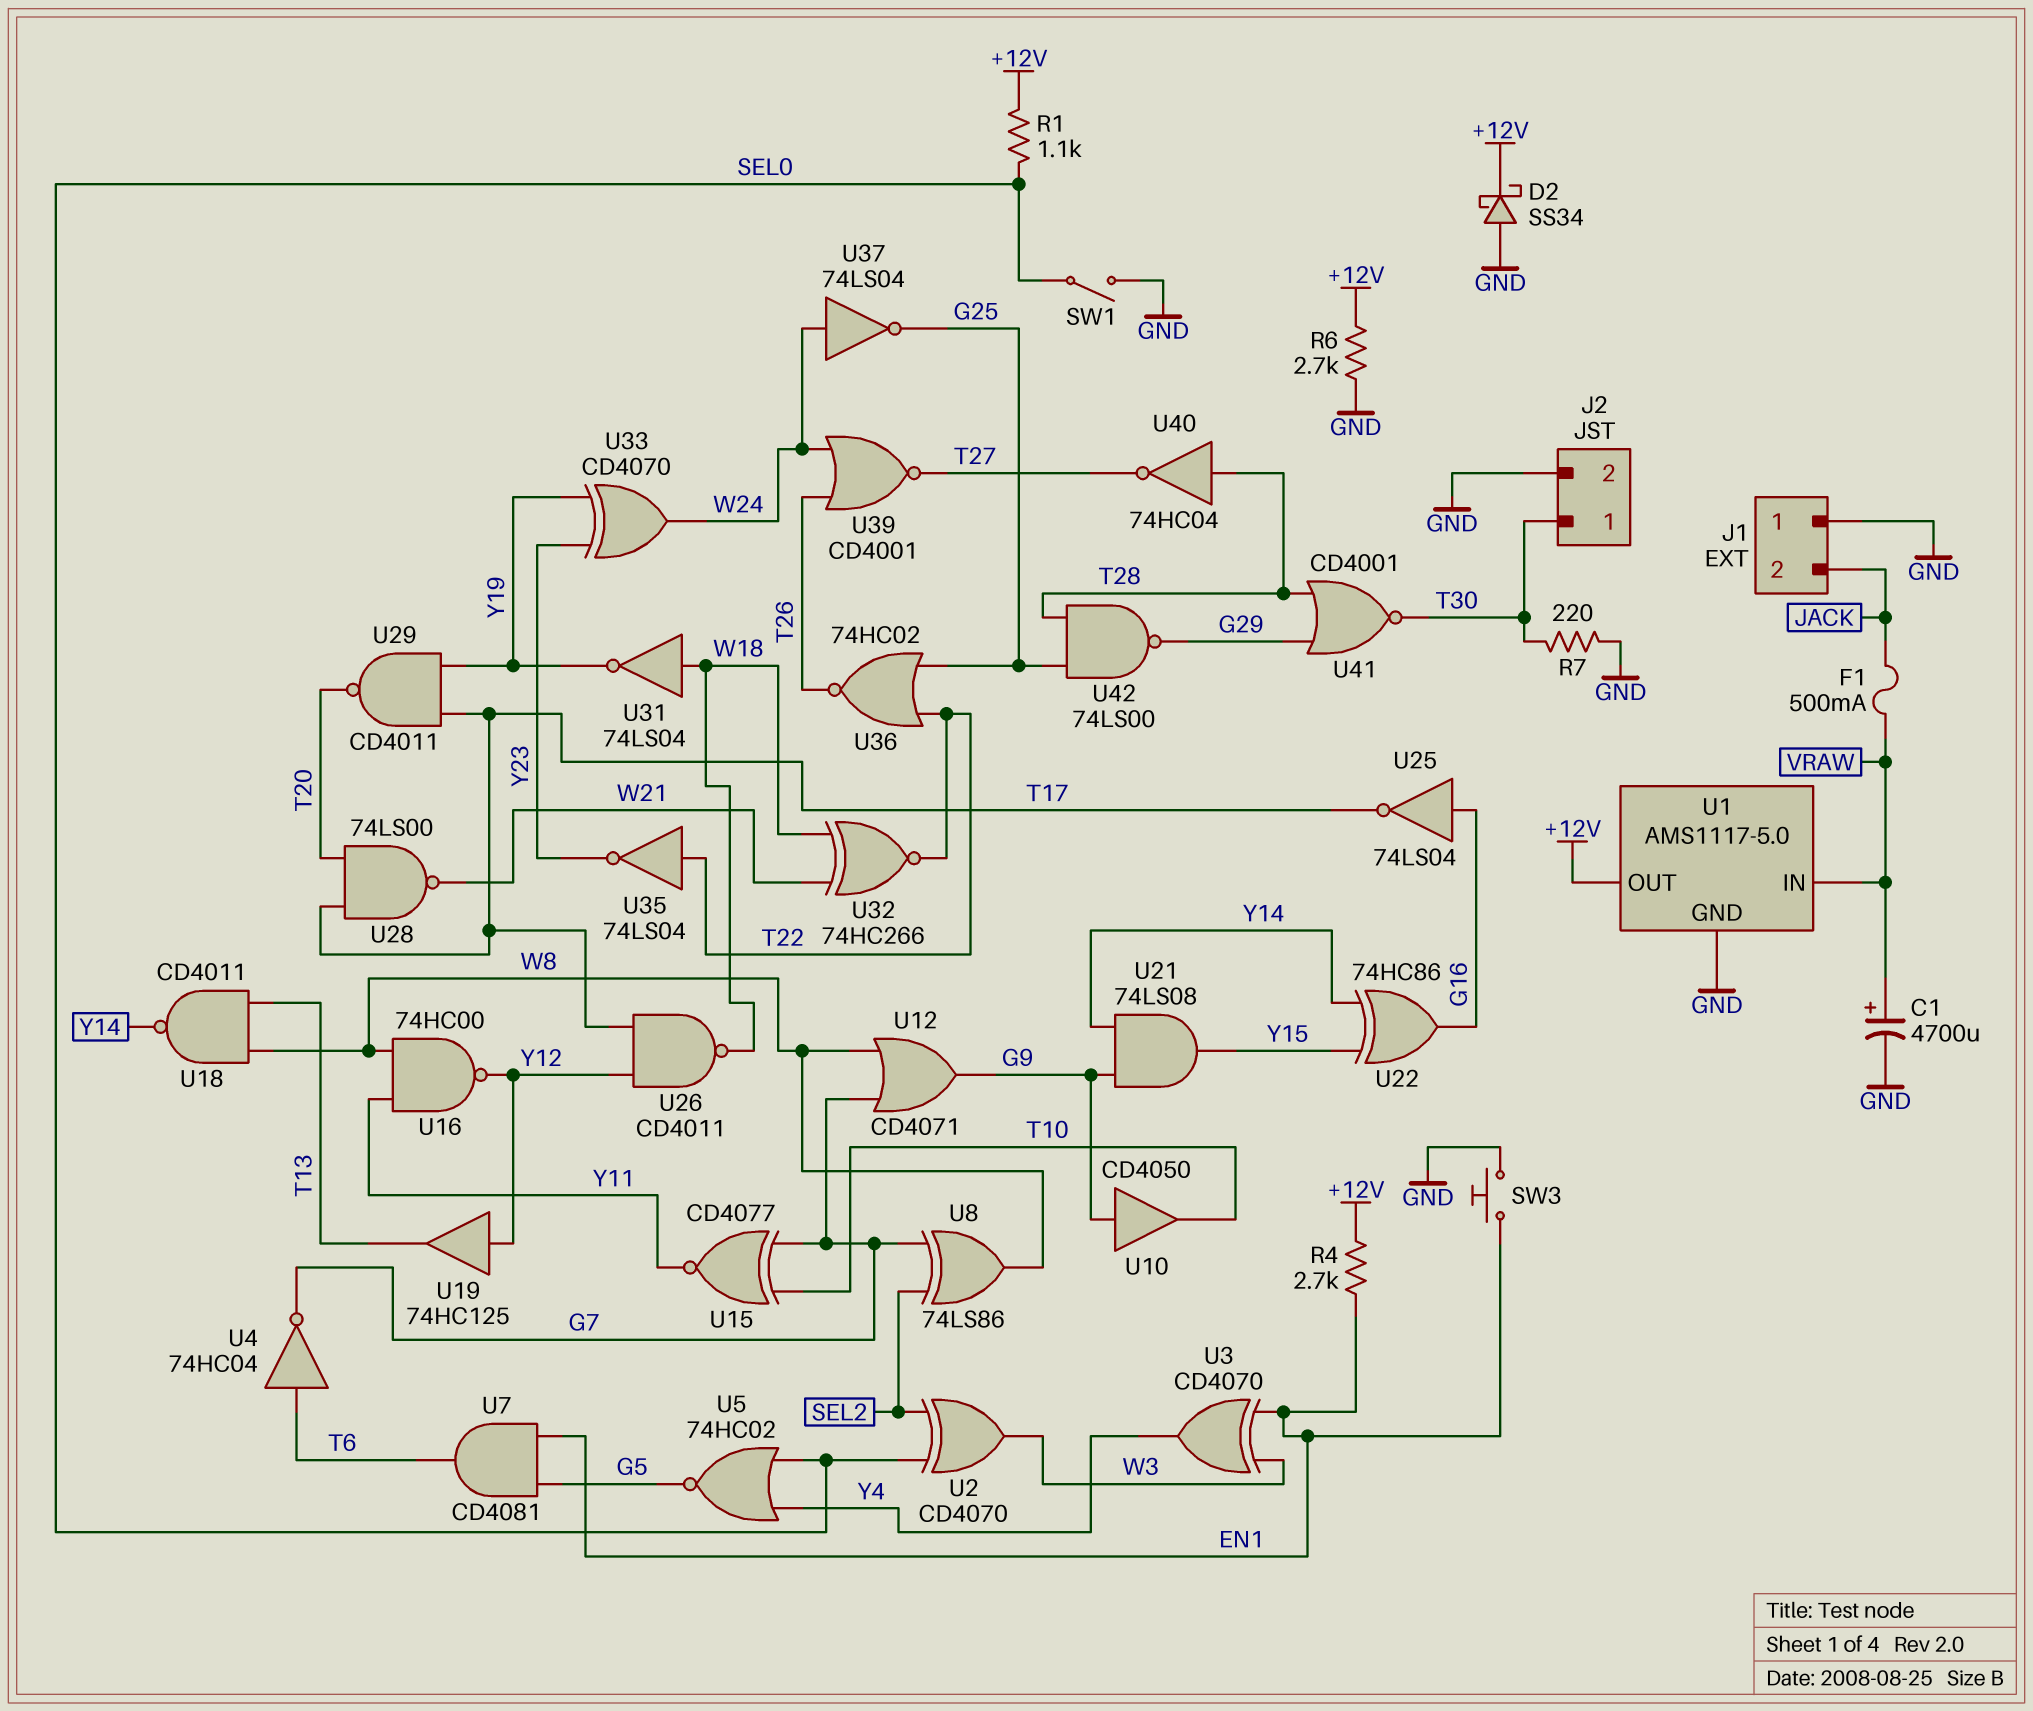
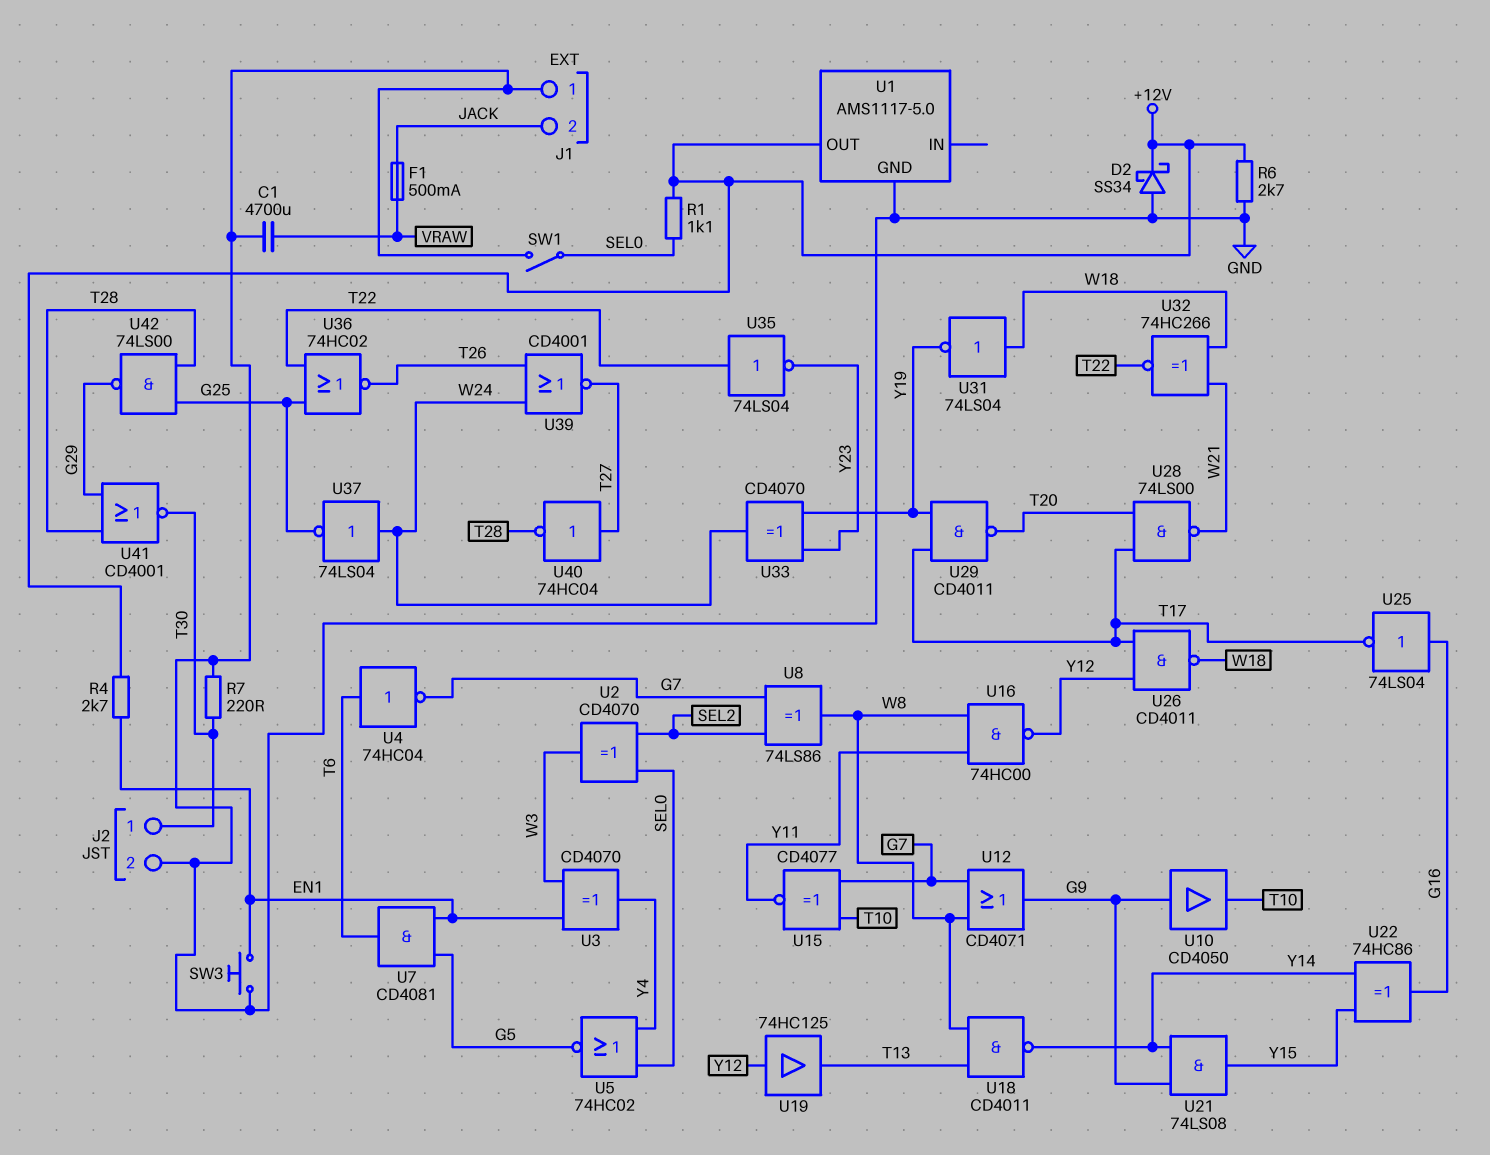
C1: 4700uF (plus VRAW, minus GND) -> 4700uF (GND, VRAW)
U1 pin IN: VRAW -> none
U40: NOT 74HC04 (in T28, out T27) -> NOT 74HC04 (in T27, out T28)

